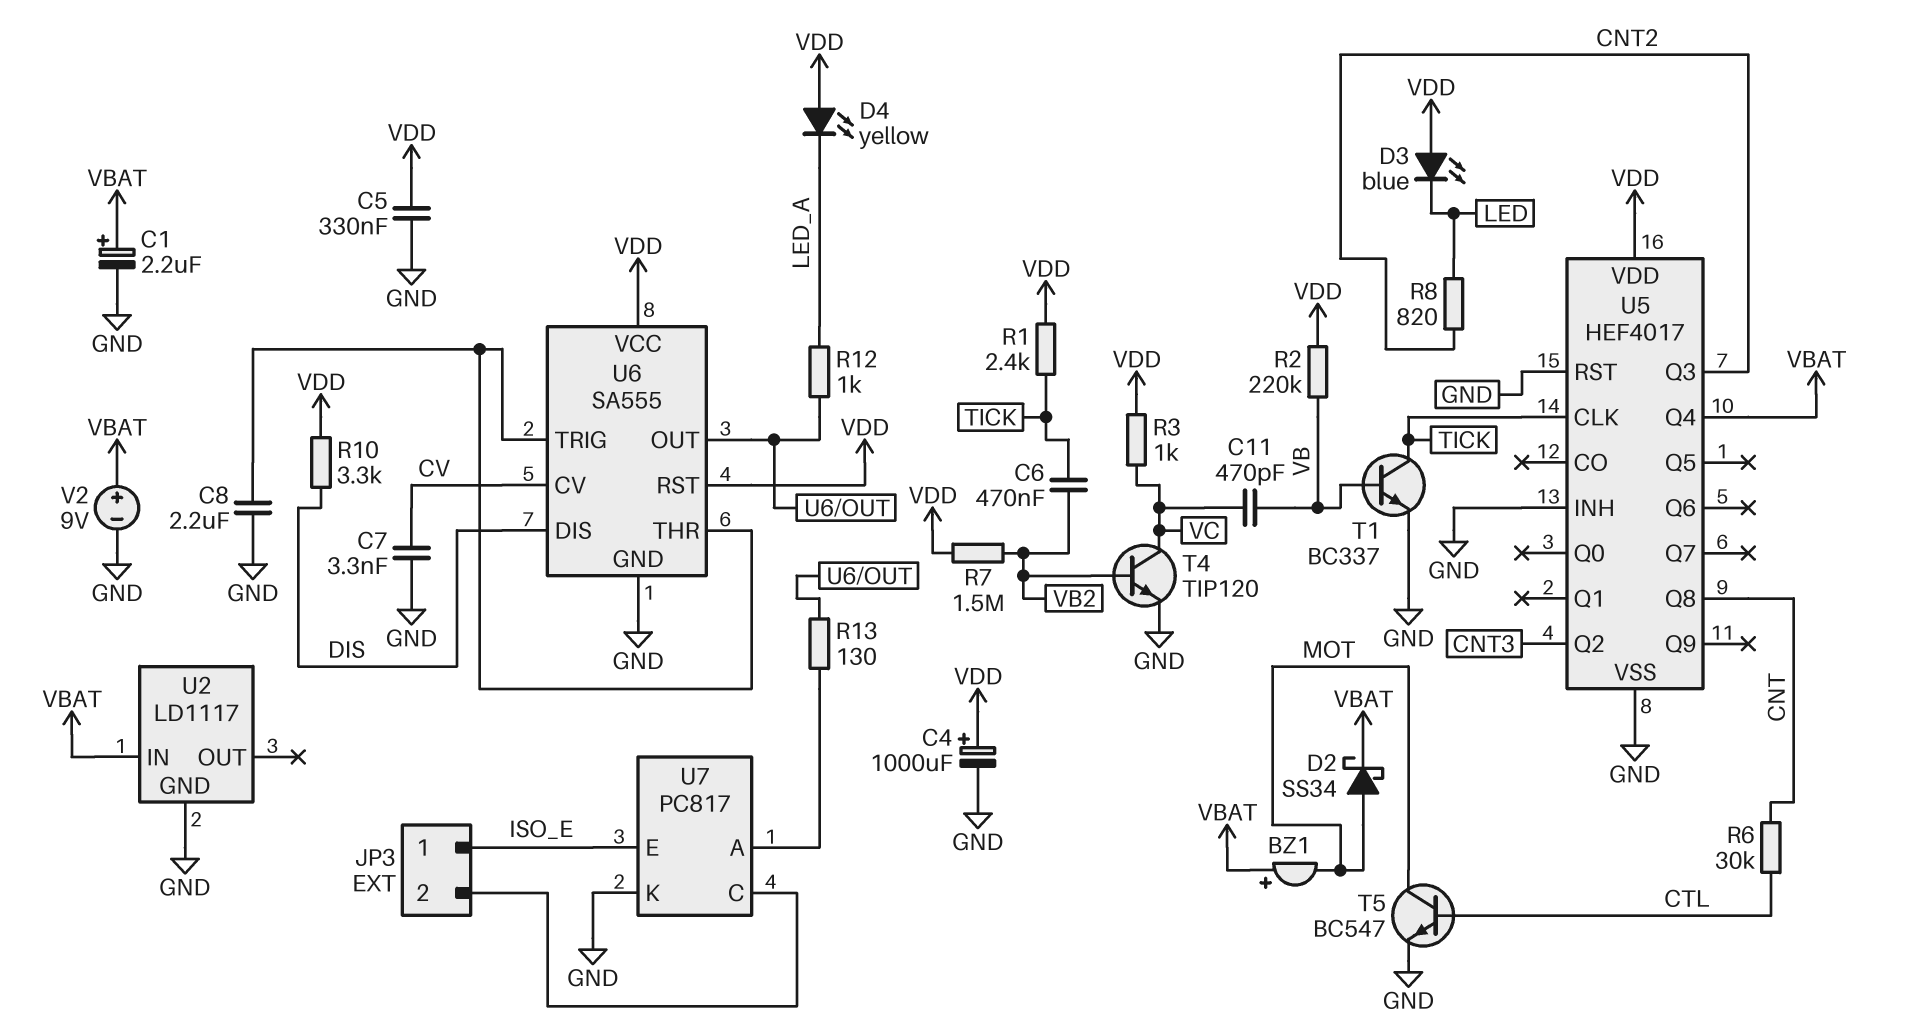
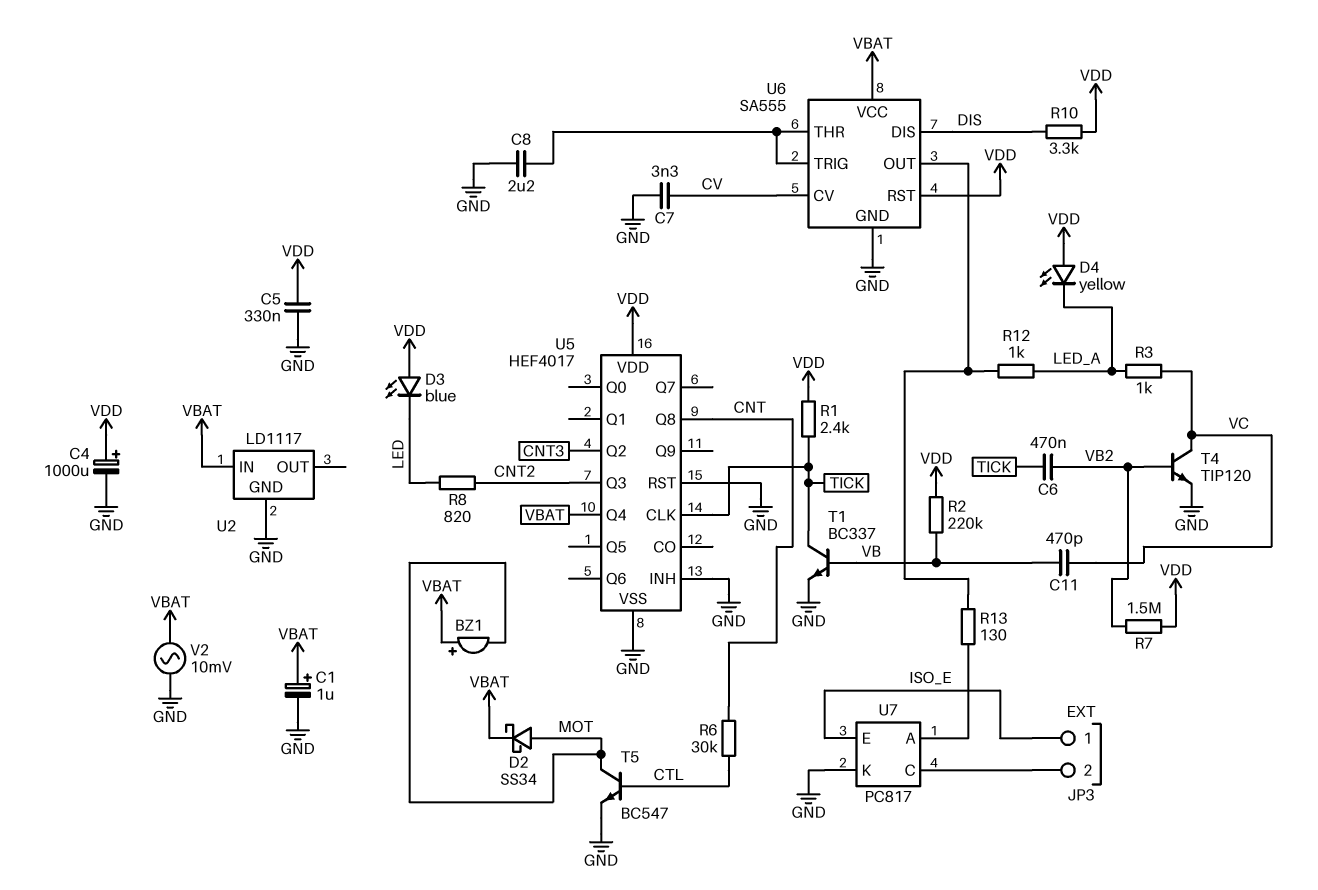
C1: 2.2uF (plus VBAT, minus GND) -> 1uF (plus VBAT, minus GND)
R3: 1k (VC, VDD) -> 1k (LED_A, VC)
U6 pin VCC: VDD -> VBAT
V2: 9V (plus VBAT, minus GND) -> AC 10mV (GND, VBAT)

